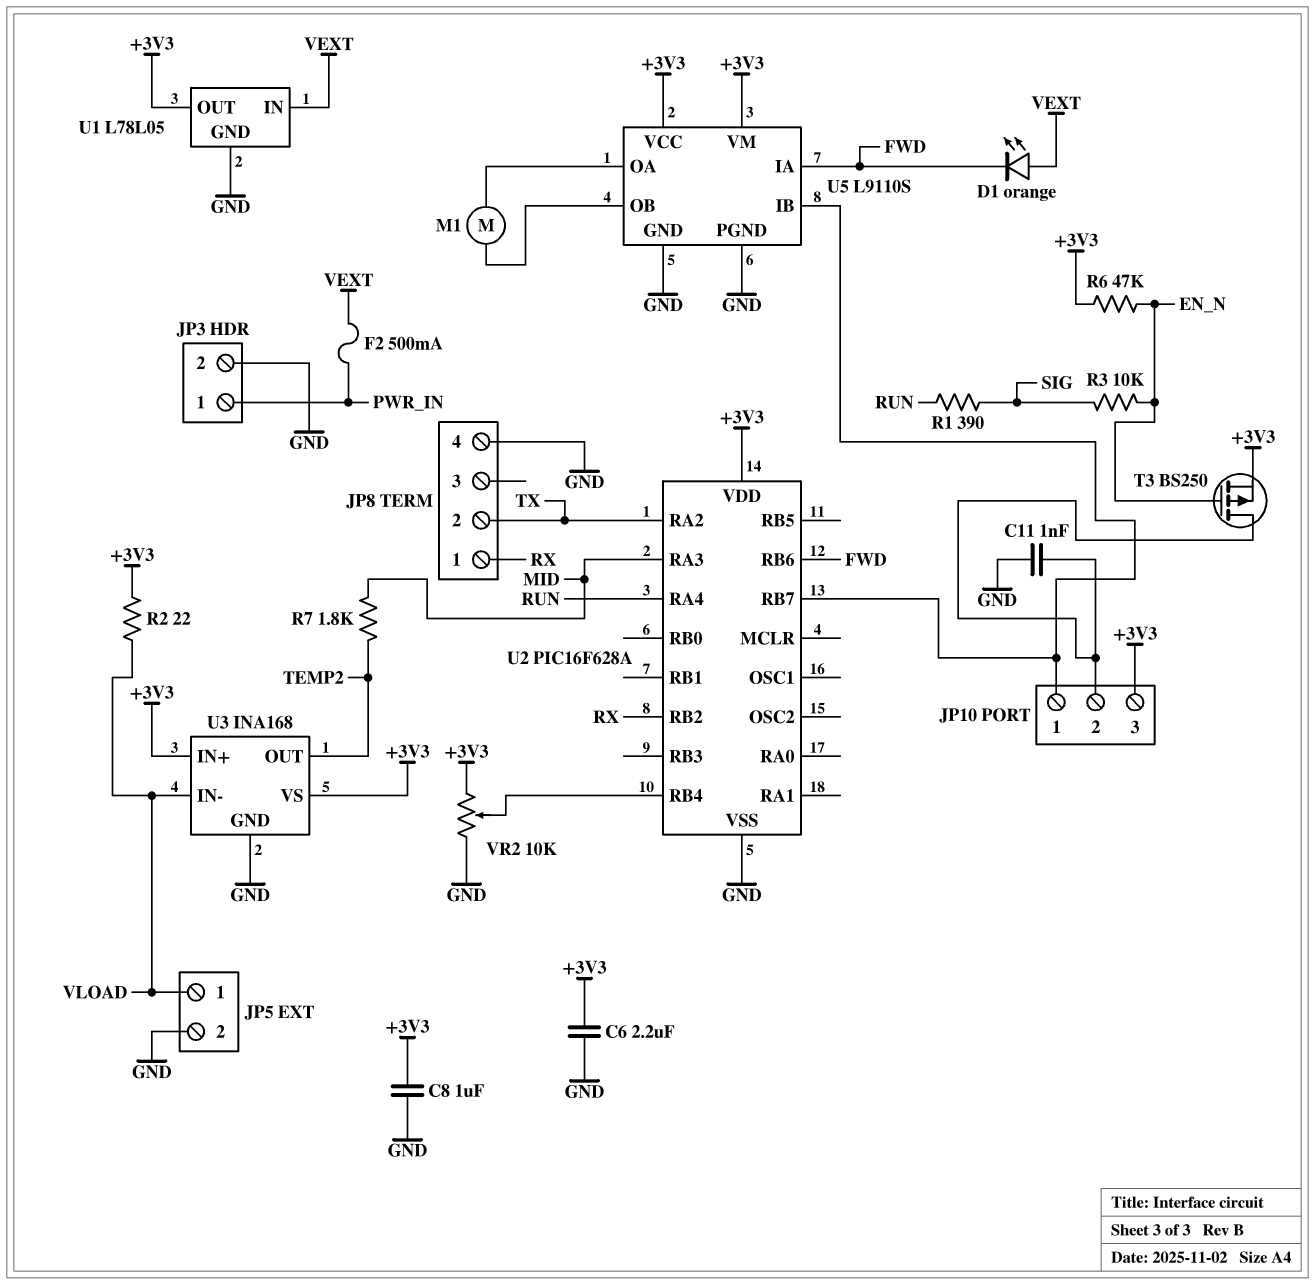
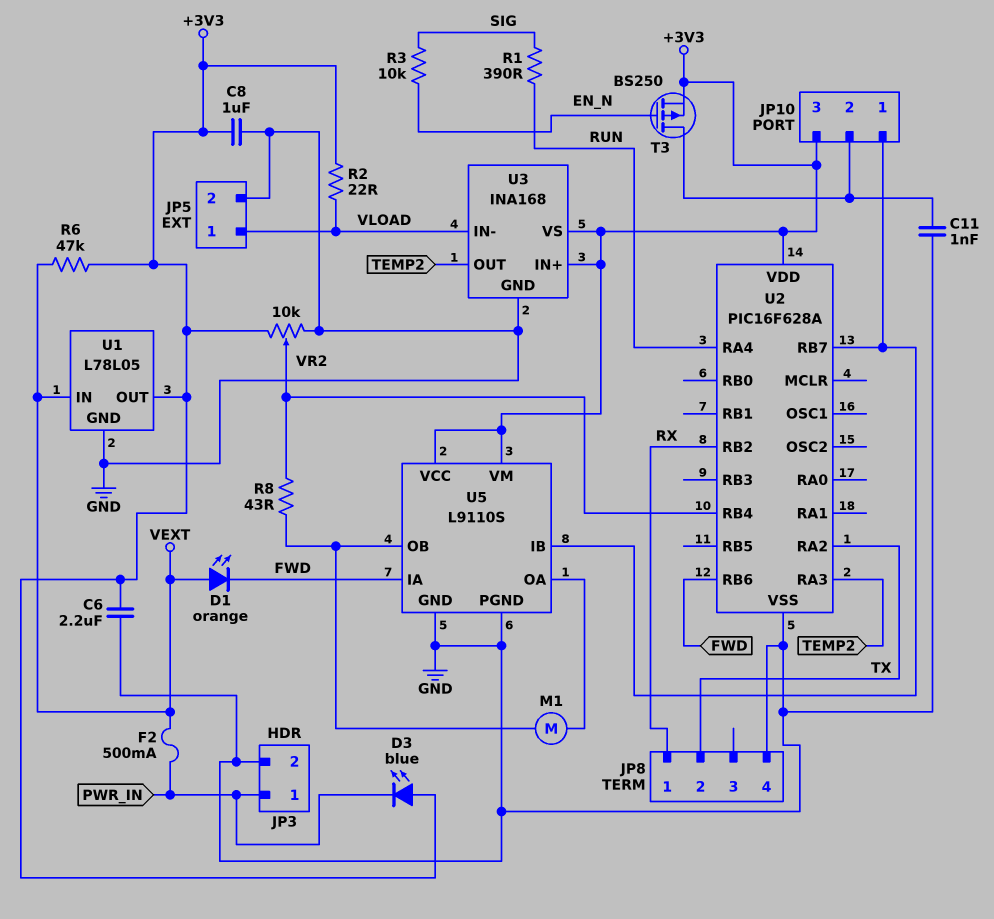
D3: none -> LED blue (A +3V3, K PWR_IN)
R6: 47k (+3V3, EN_N) -> 47k (+3V3, VEXT)
R7: 1.8k (MID, TEMP2) -> none
R8: none -> 43 (U2/RB4, U5/OB)
U2 pin RA3: MID -> TEMP2

